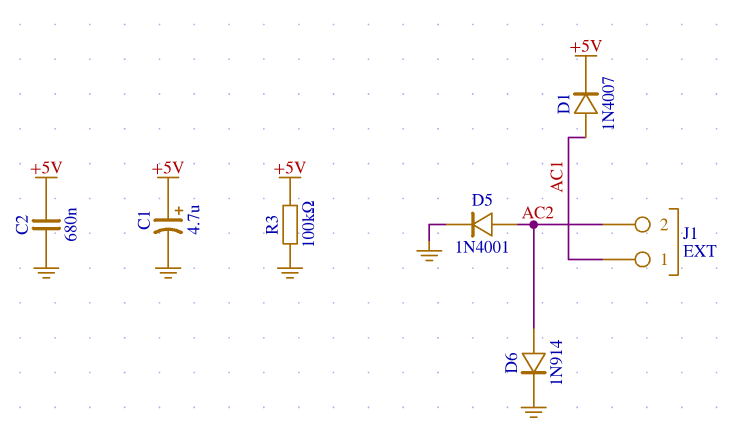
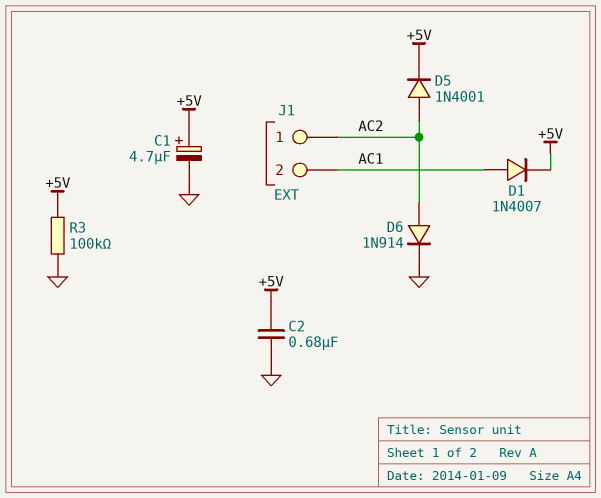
D5: diode 1N4001 (A AC2, K GND) -> diode 1N4001 (A AC2, K +5V)
J1 pin 1: AC1 -> AC2
J1 pin 2: AC2 -> AC1

